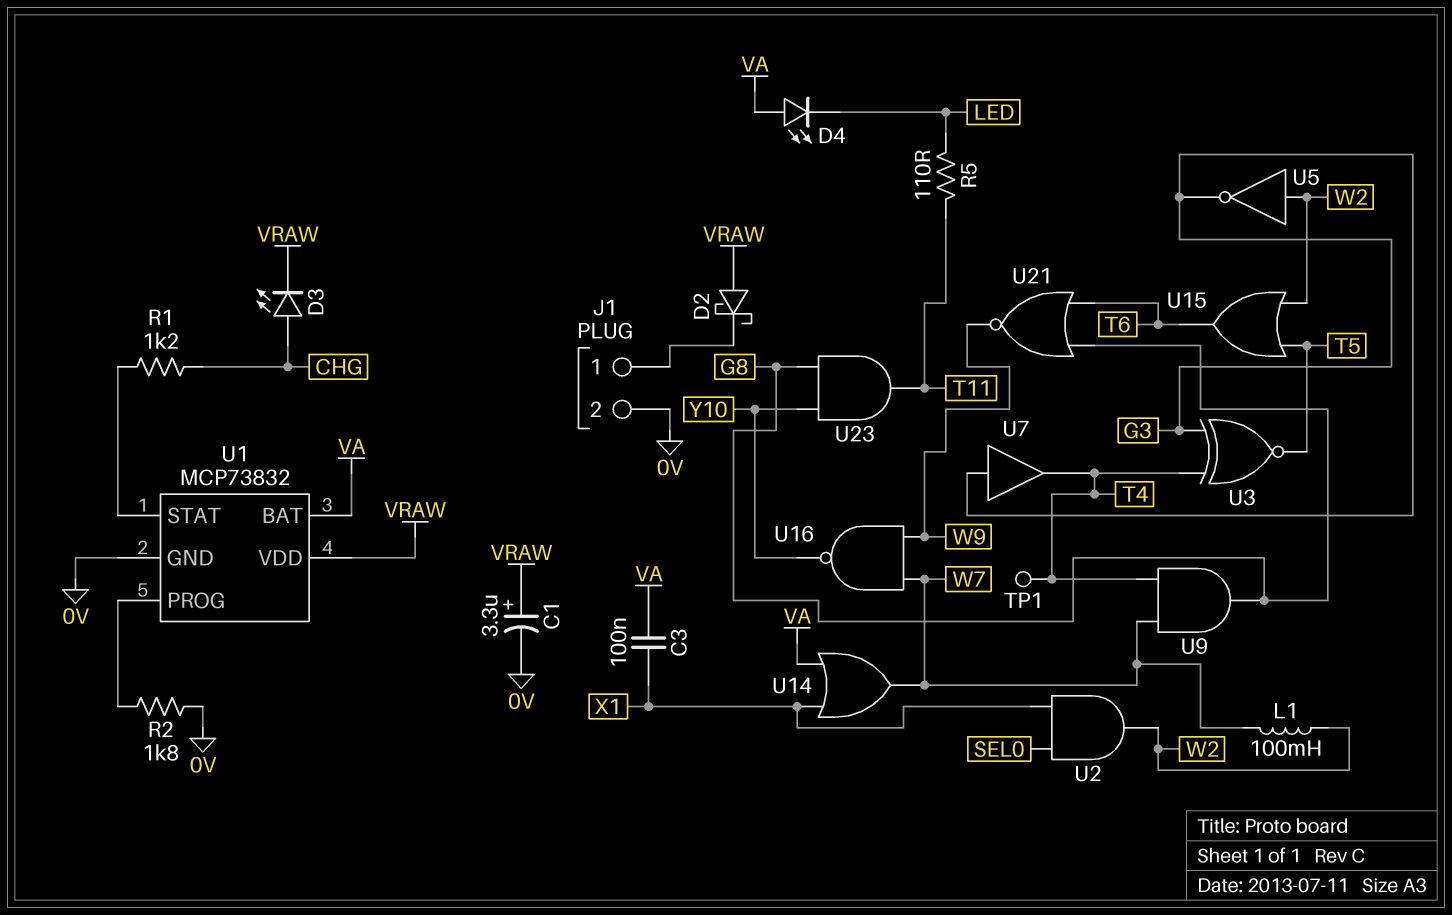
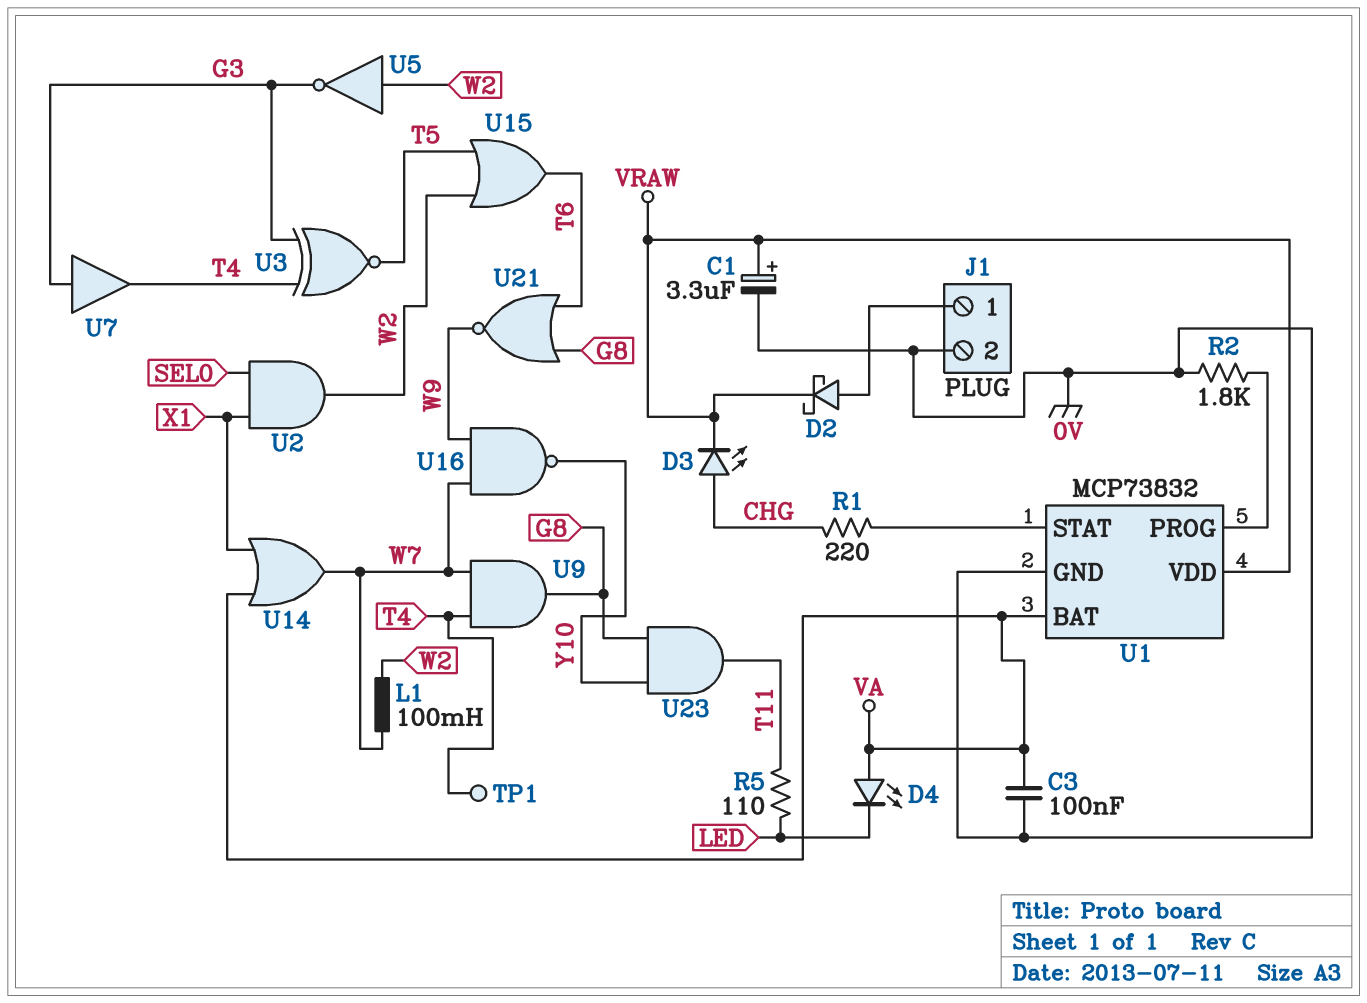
C3: 100nF (VA, X1) -> 100nF (0V, VA)
D2: schottky (A VRAW, K J1/1) -> schottky (A J1/1, K VRAW)
R1: 1.2k (CHG, U1/STAT) -> 220 (CHG, U1/STAT)

